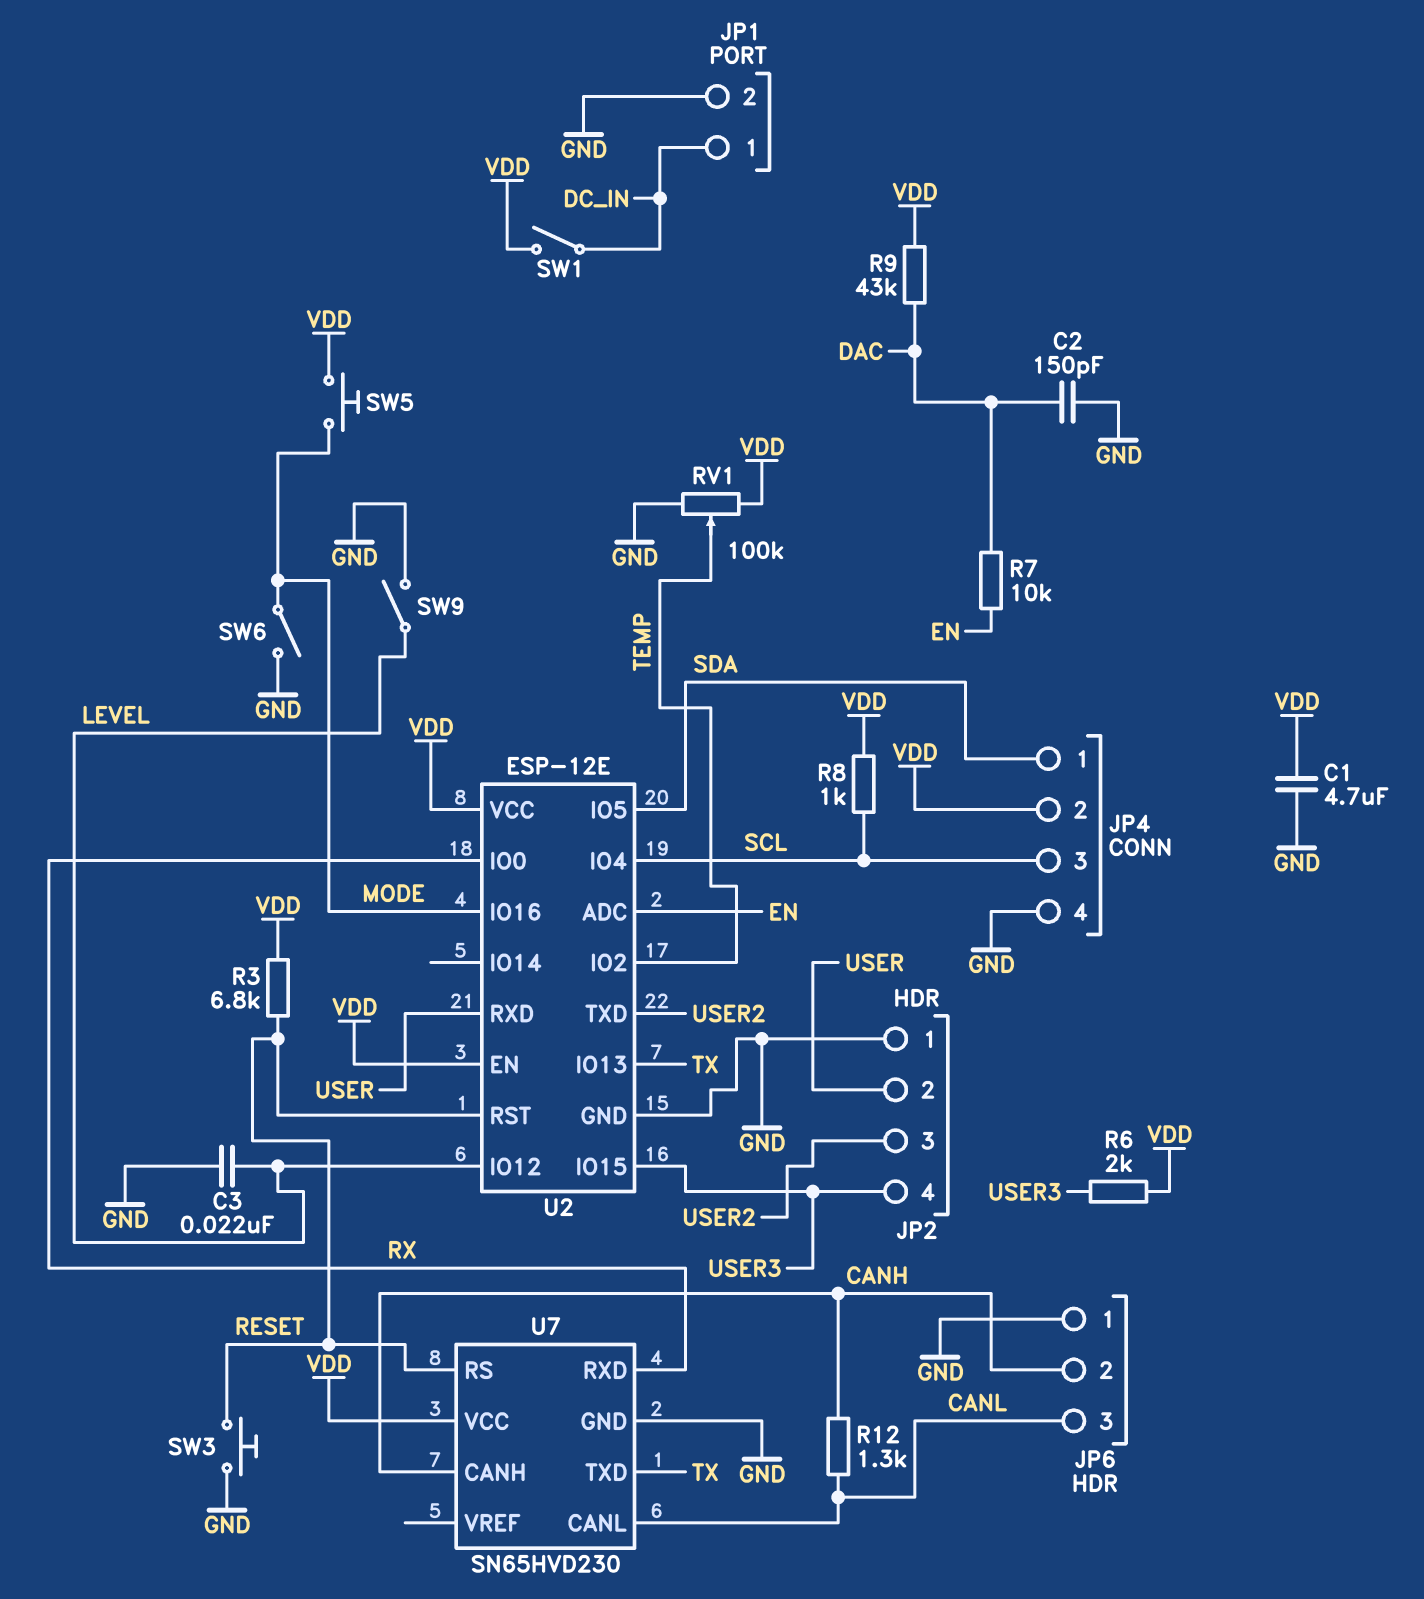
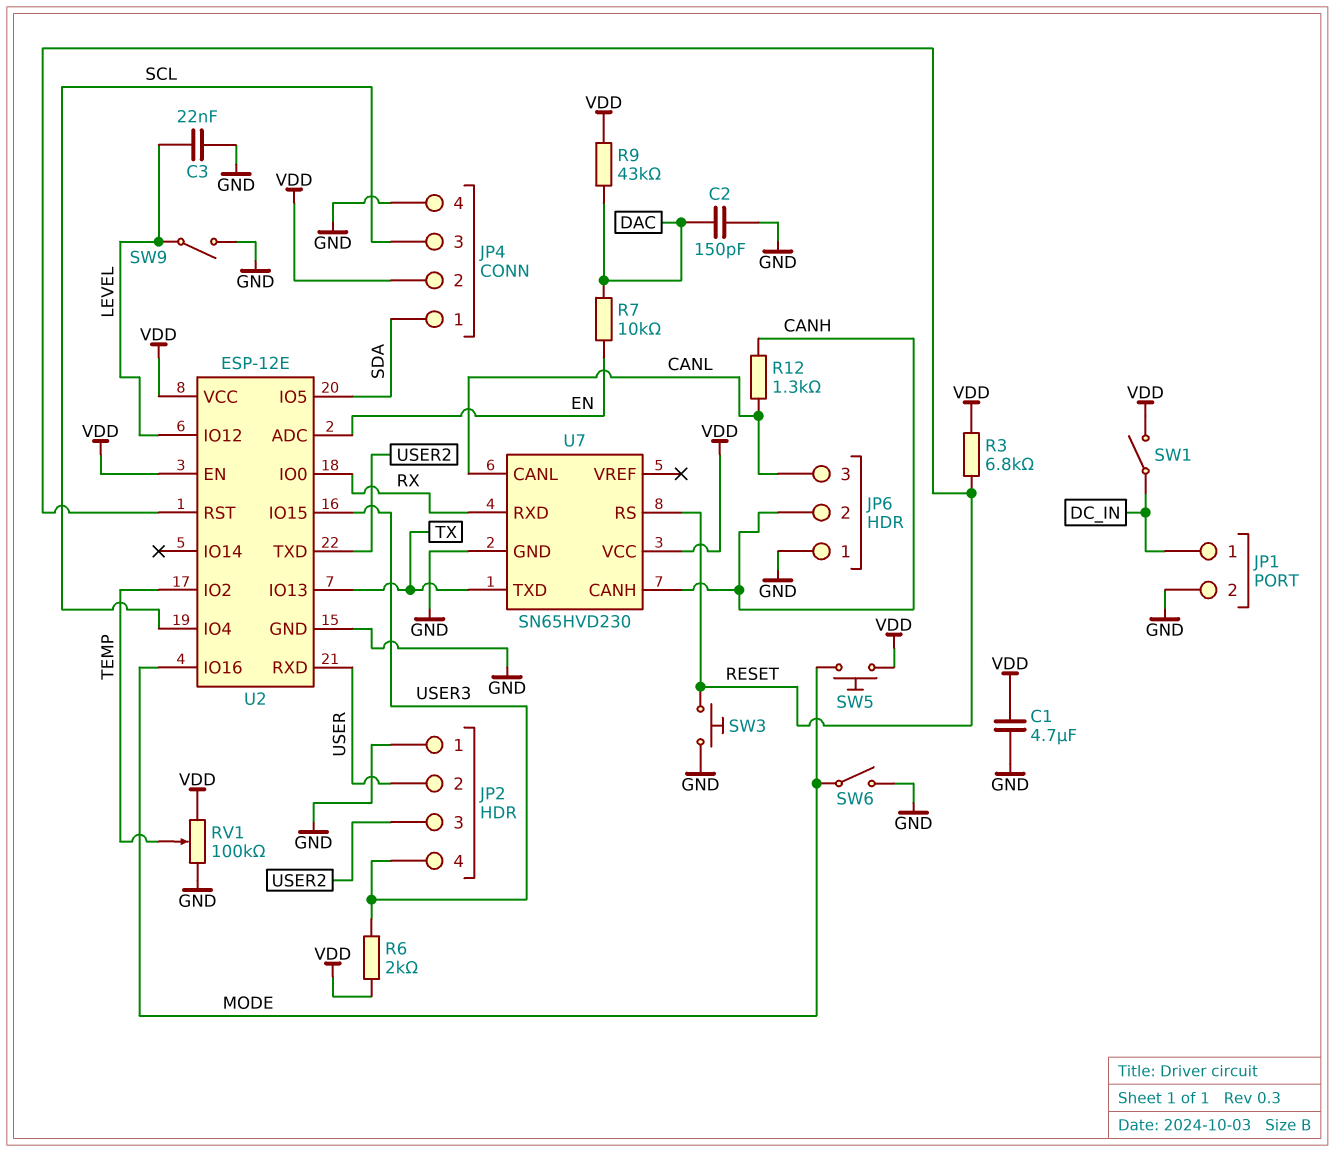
R8: 1k (SCL, VDD) -> none

